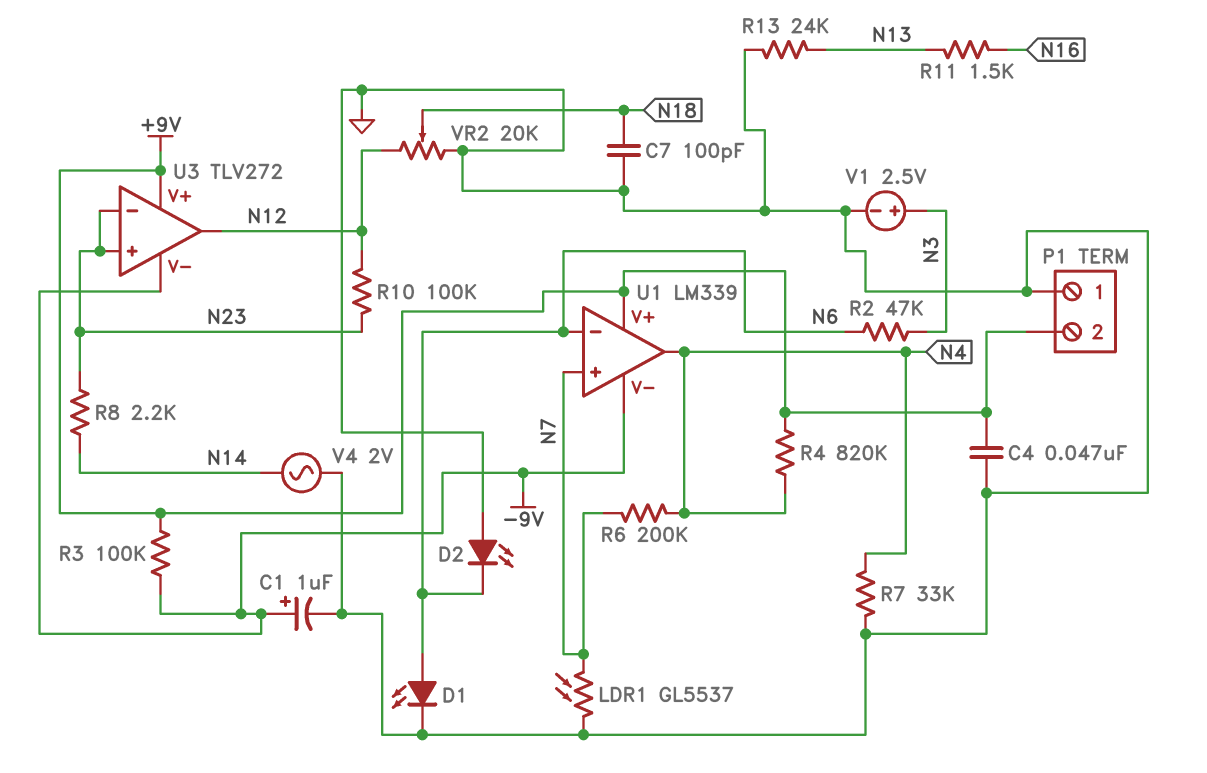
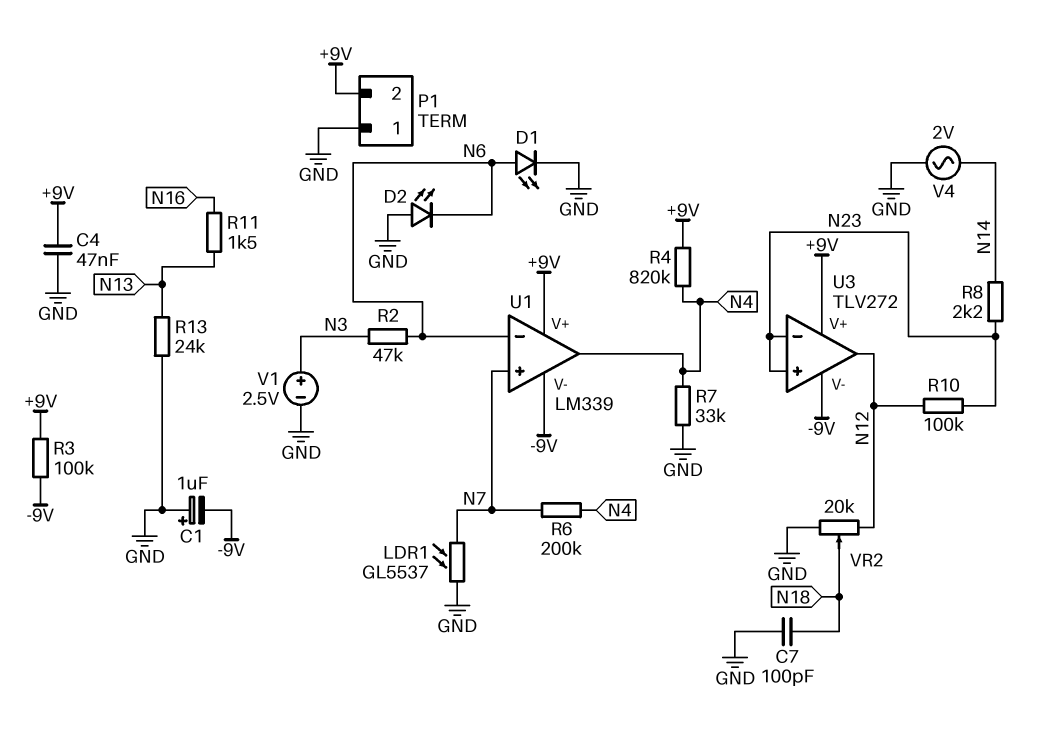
C1: 1uF (plus -9V, minus GND) -> 1uF (plus GND, minus -9V)

